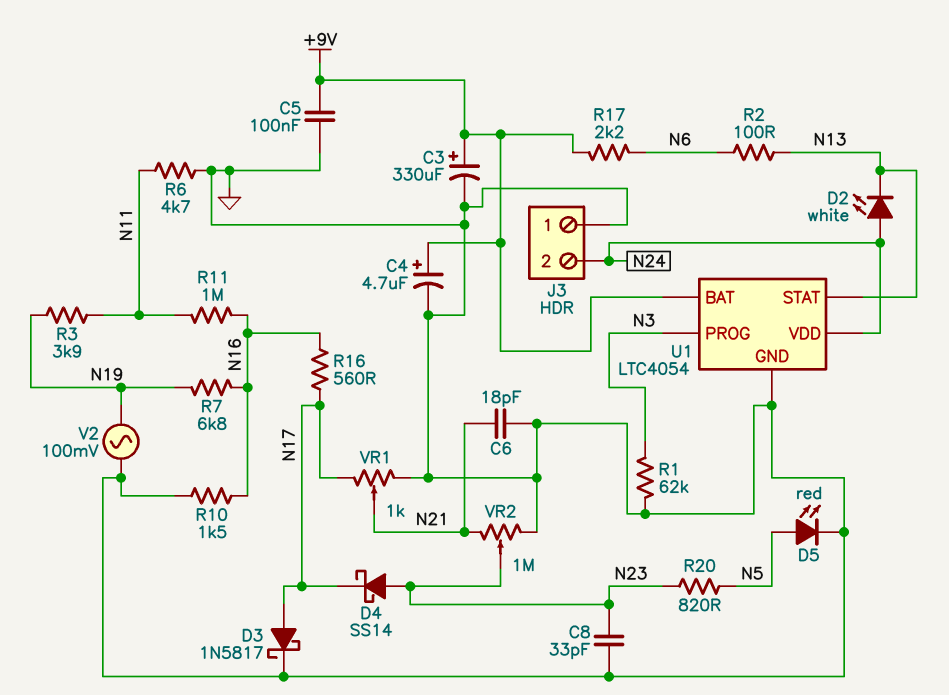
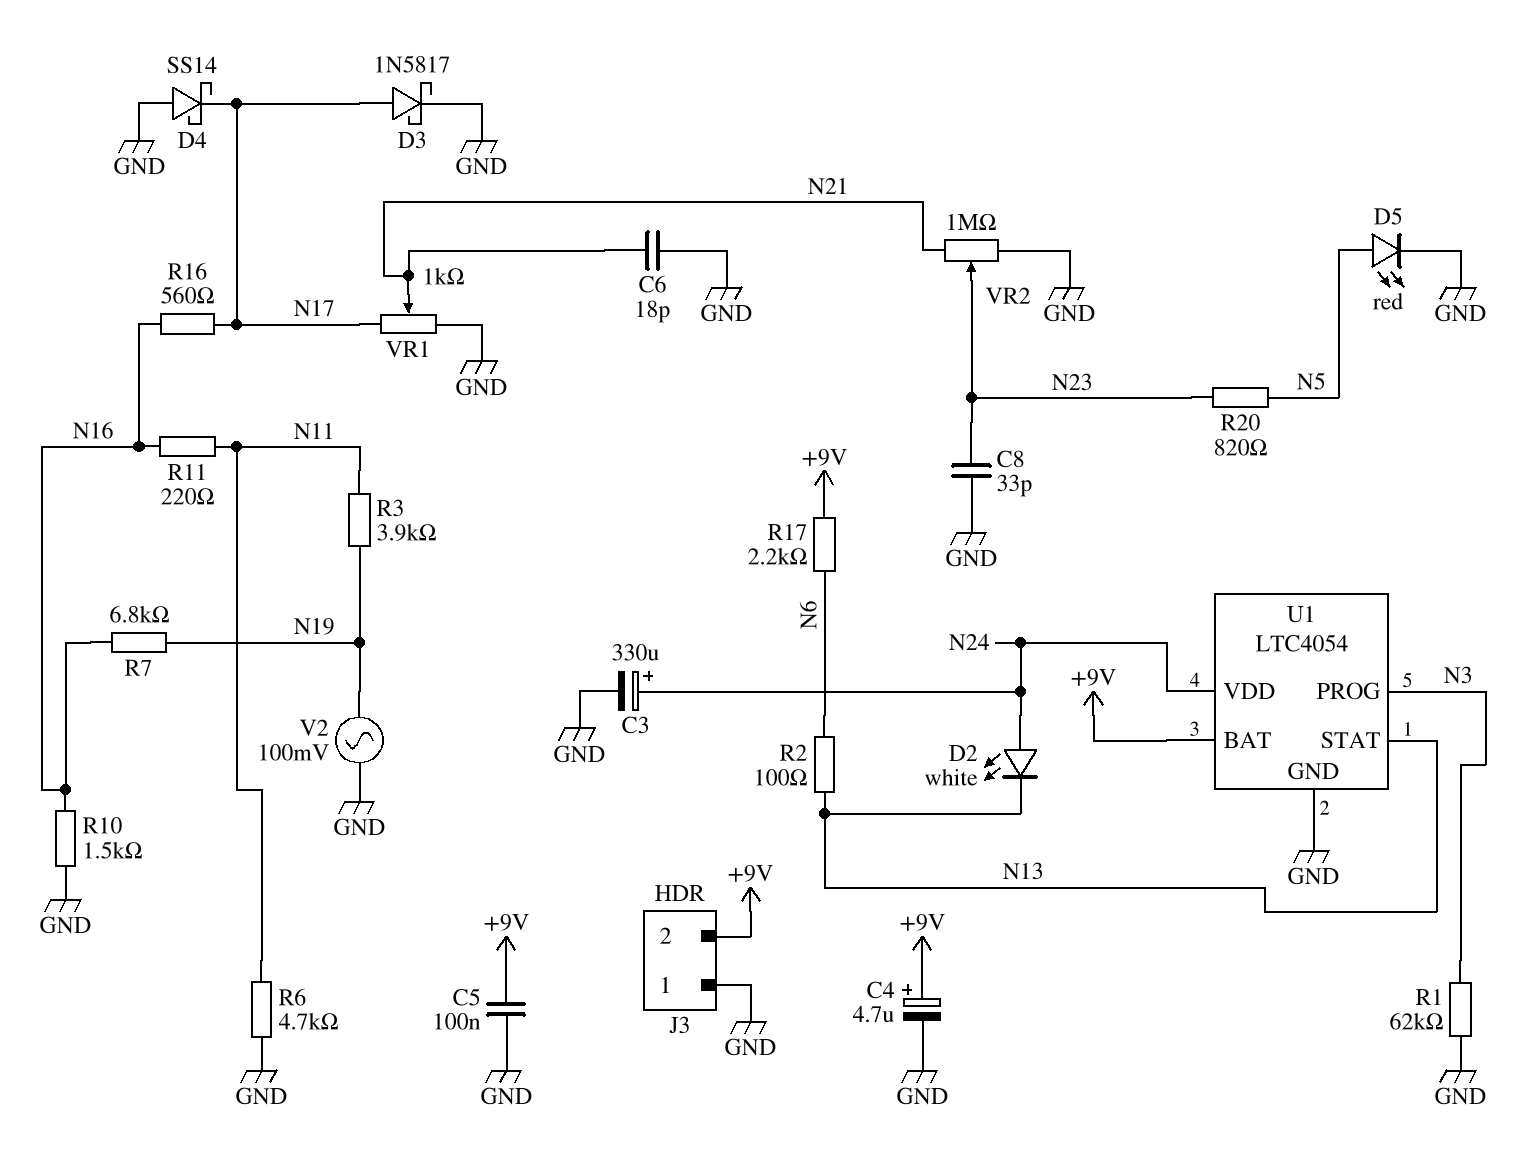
C3: 330uF (plus +9V, minus GND) -> 330uF (plus N24, minus GND)
D4: schottky SS14 (A N23, K N17) -> schottky SS14 (A GND, K N17)
J3 pin 2: N24 -> +9V
R11: 1M (N11, N16) -> 220 (N11, N16)

